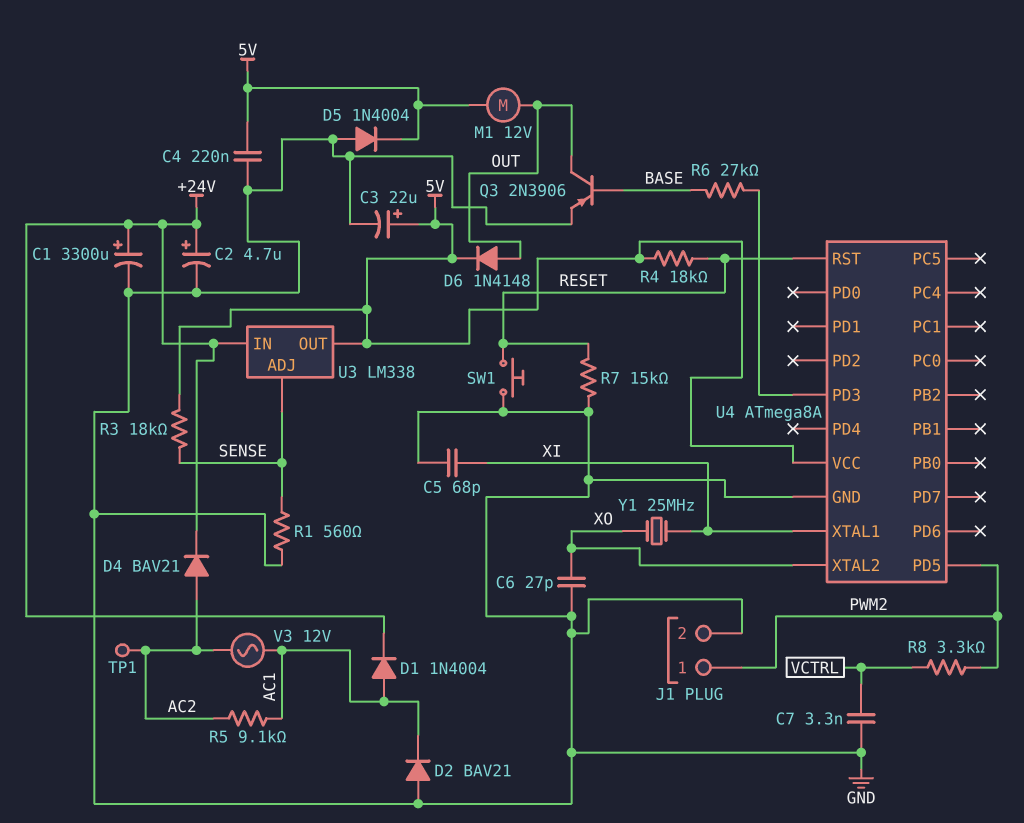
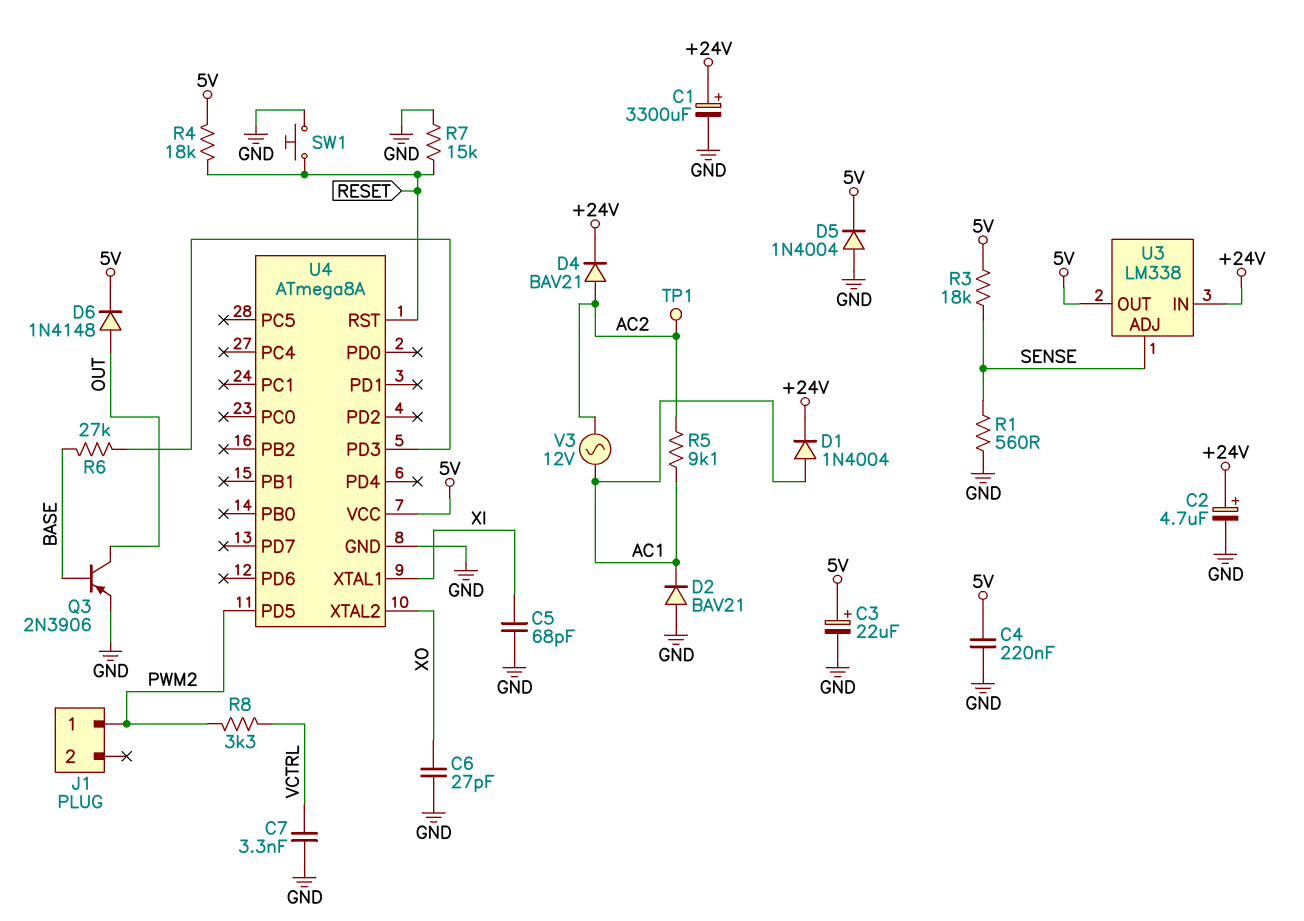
J1 pin 2: GND -> none
M1: motor 12V (5V, OUT) -> none
Y1: 25MHz (XI, XO) -> none

